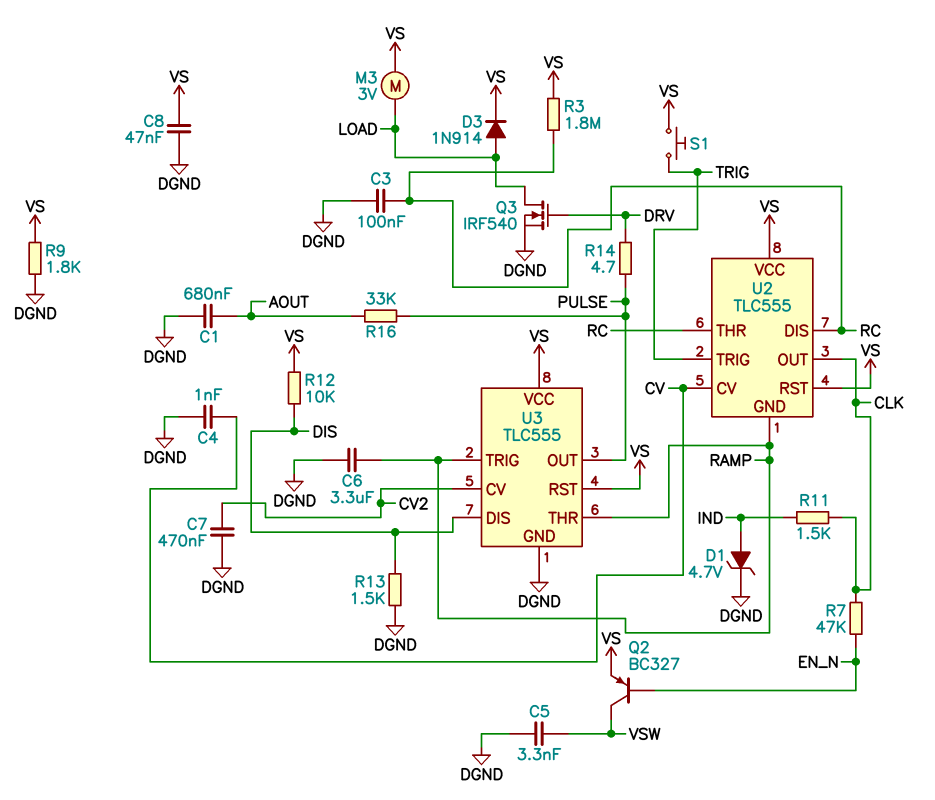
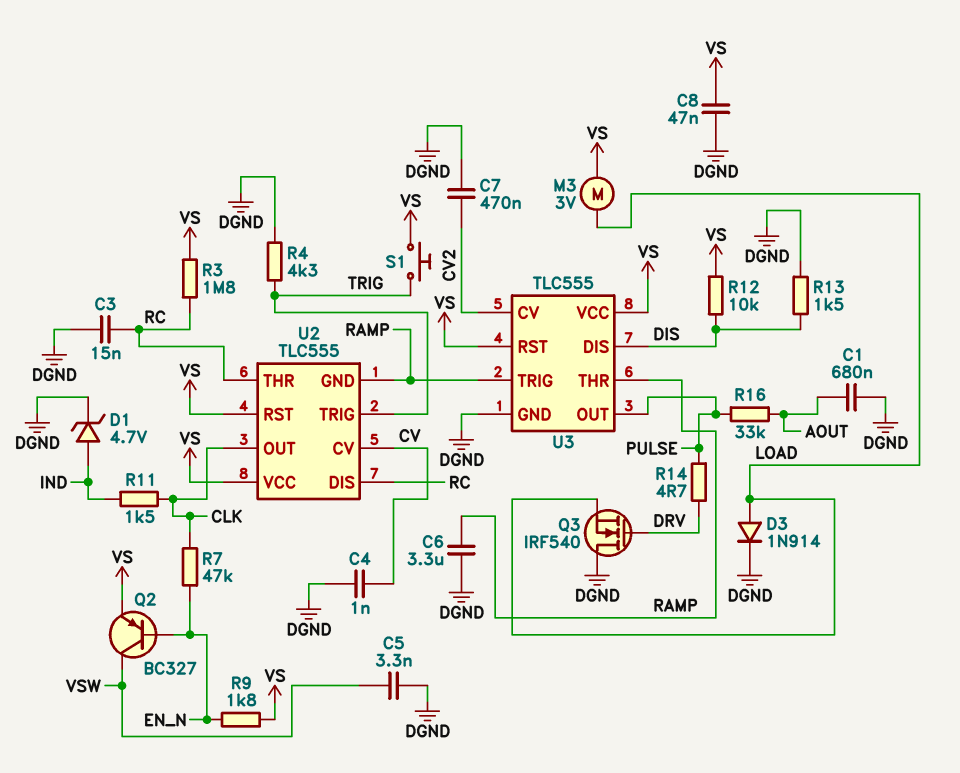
C3: 100nF (DGND, RC) -> 15nF (DGND, RC)
D3: diode 1N914 (A LOAD, K VS) -> diode 1N914 (A LOAD, K DGND)
Q3: NMOS IRF540 (G DRV, D LOAD, S DGND) -> NMOS IRF540 (G DRV, D DGND, S LOAD)
R4: none -> 4.3k (DGND, TRIG)
R9: 1.8k (DGND, VS) -> 1.8k (EN_N, VS)

